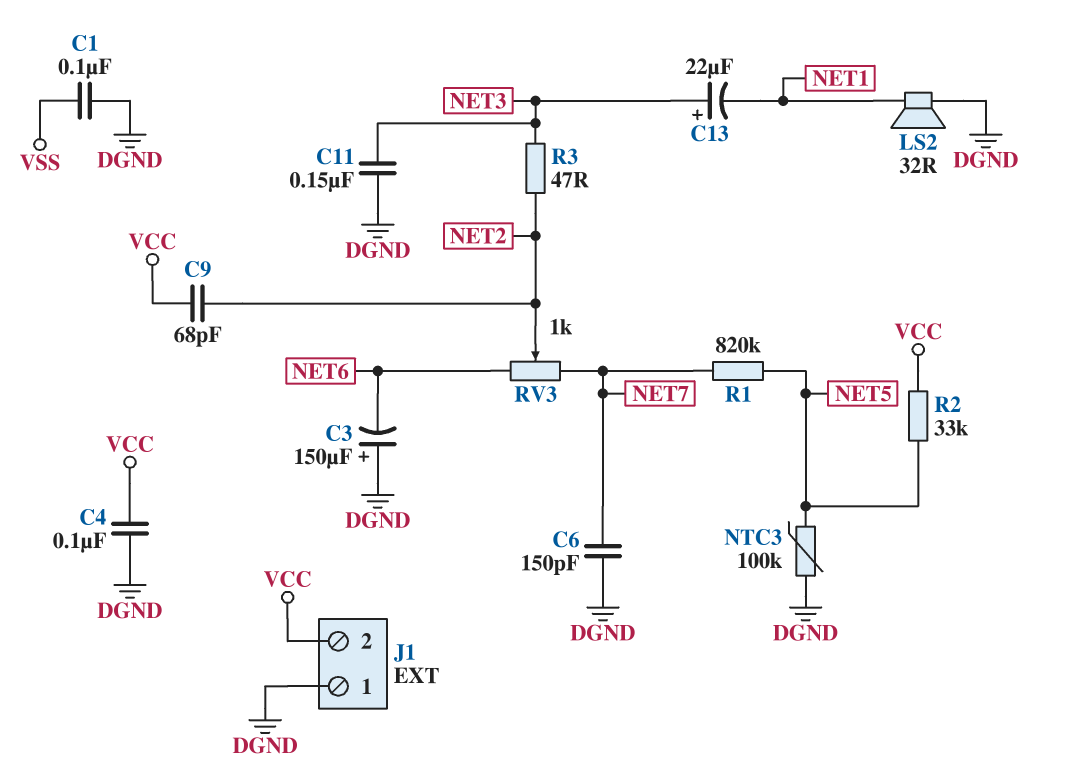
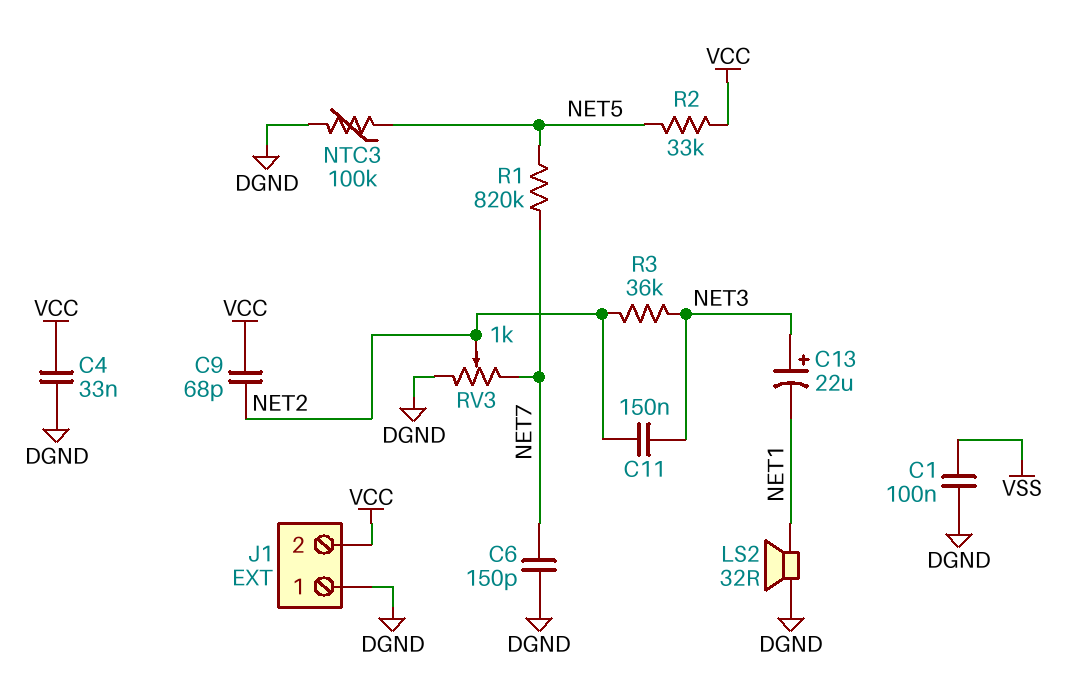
C3: 150uF (plus DGND, minus NET6) -> none
C4: 100nF (DGND, VCC) -> 33nF (DGND, VCC)
C11: 150nF (DGND, NET3) -> 150nF (NET2, NET3)
R3: 47 (NET2, NET3) -> 36k (NET2, NET3)
RV3: 1k (NET6, NET7, wiper NET2) -> 1k (DGND, NET7, wiper NET2)

